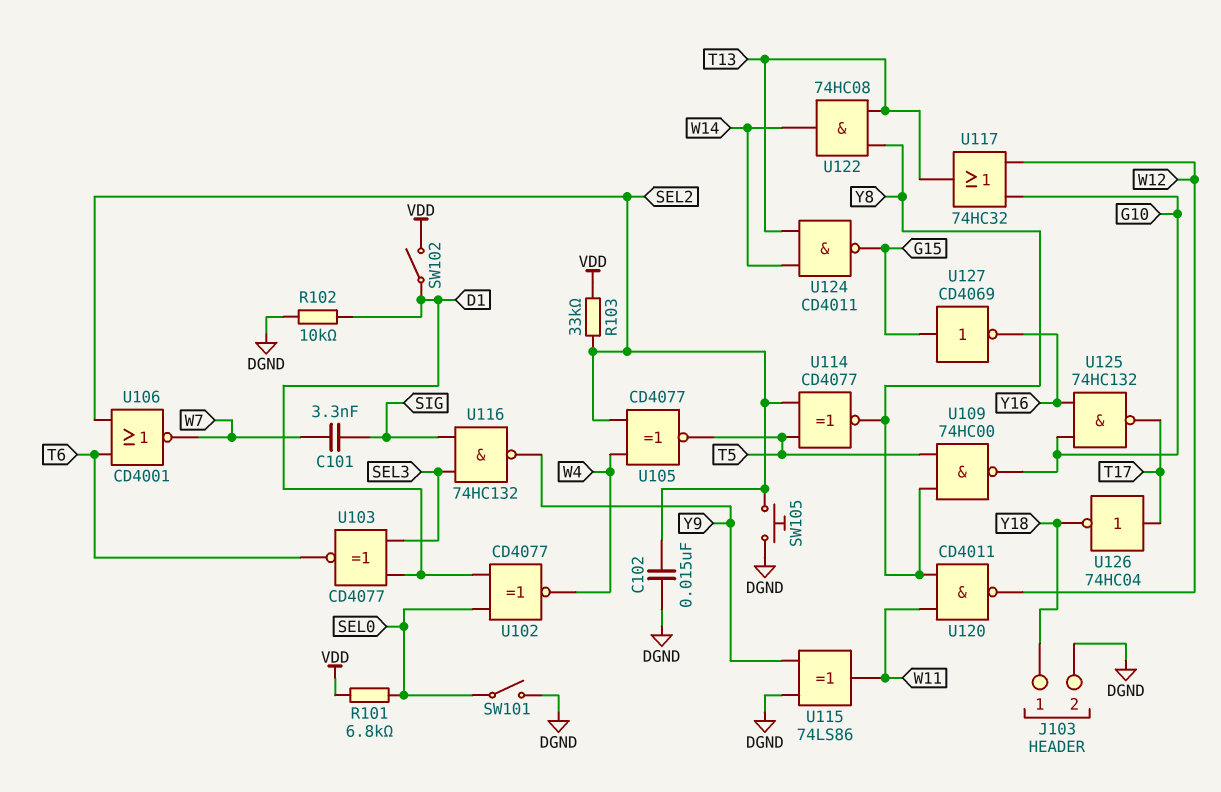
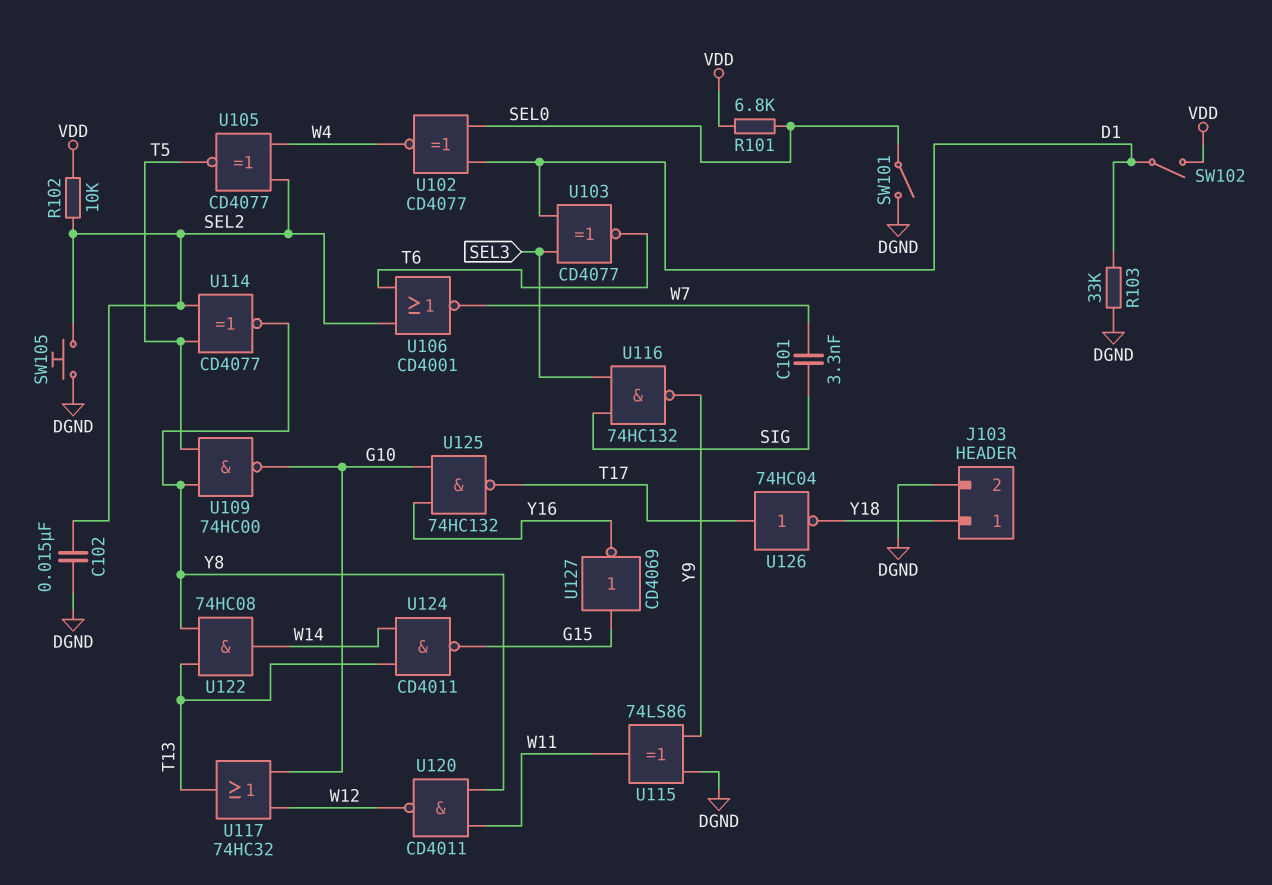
R102: 10k (D1, DGND) -> 10k (SEL2, VDD)
R103: 33k (SEL2, VDD) -> 33k (D1, DGND)

